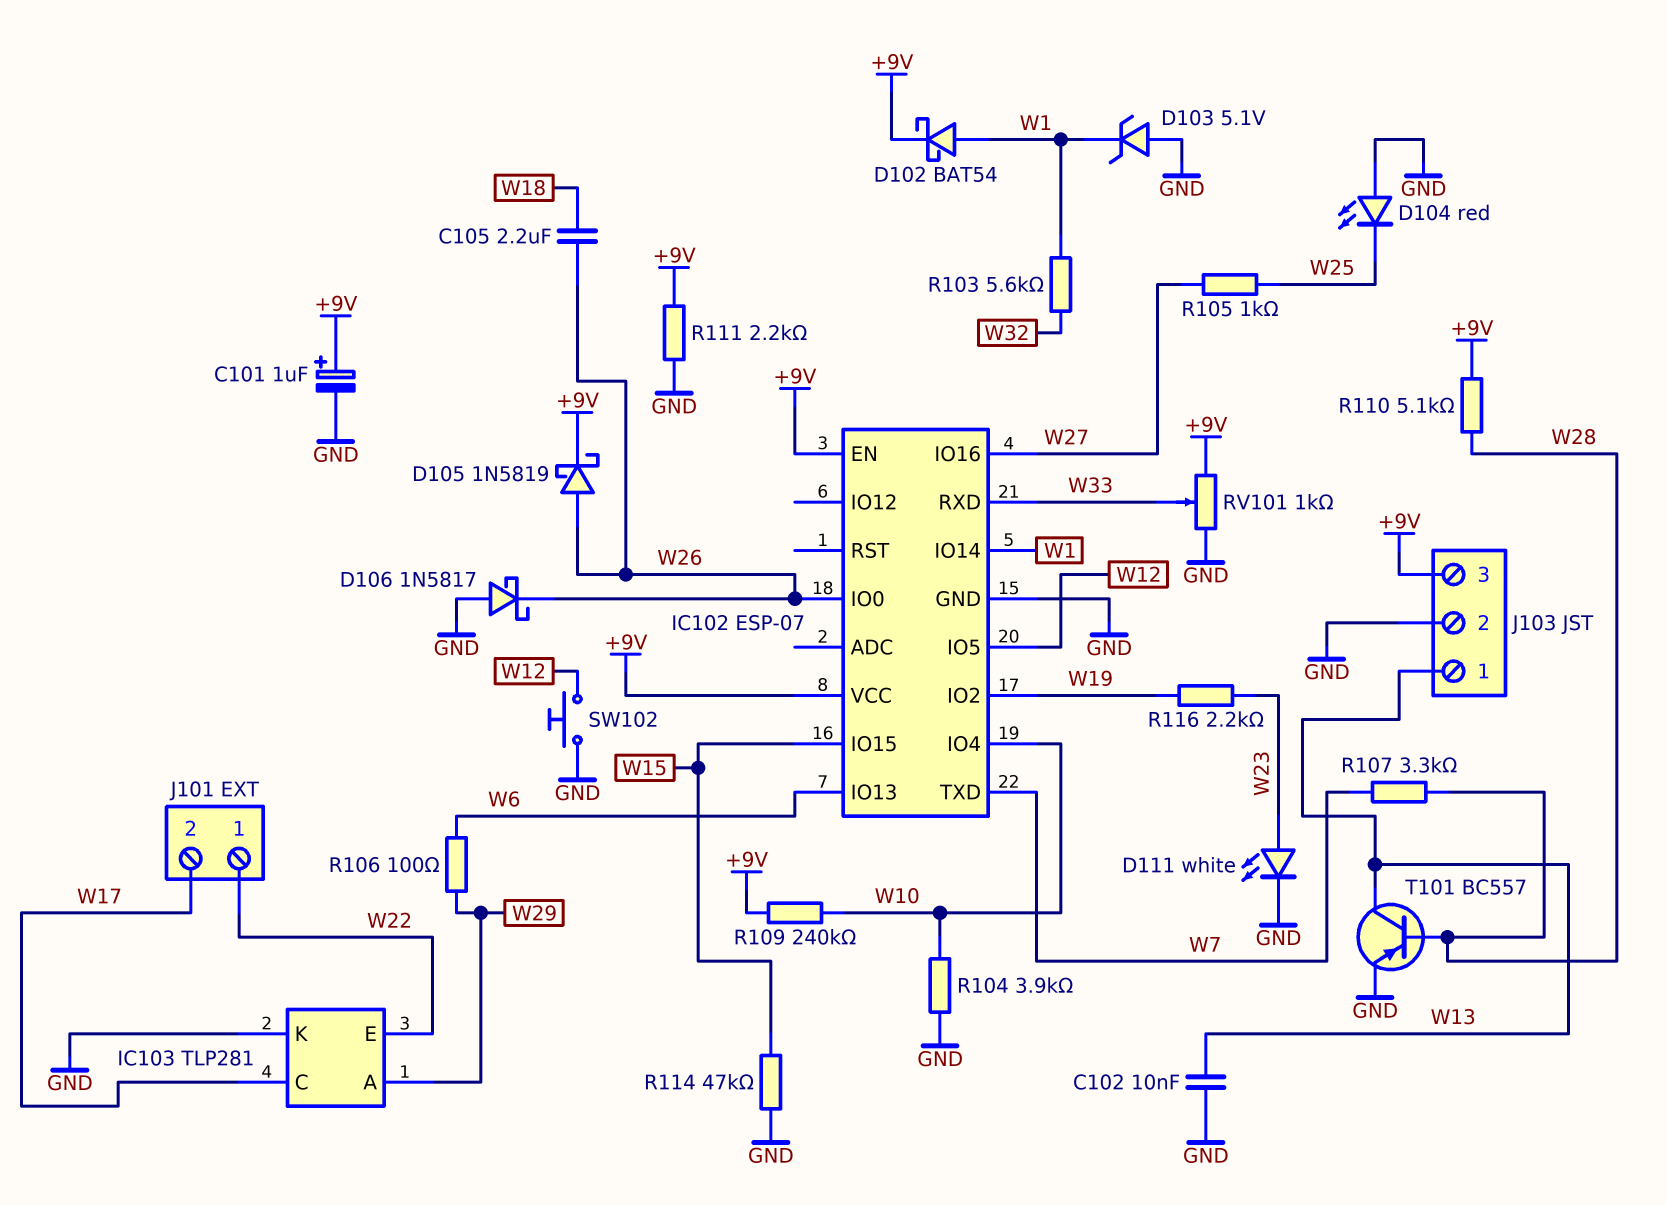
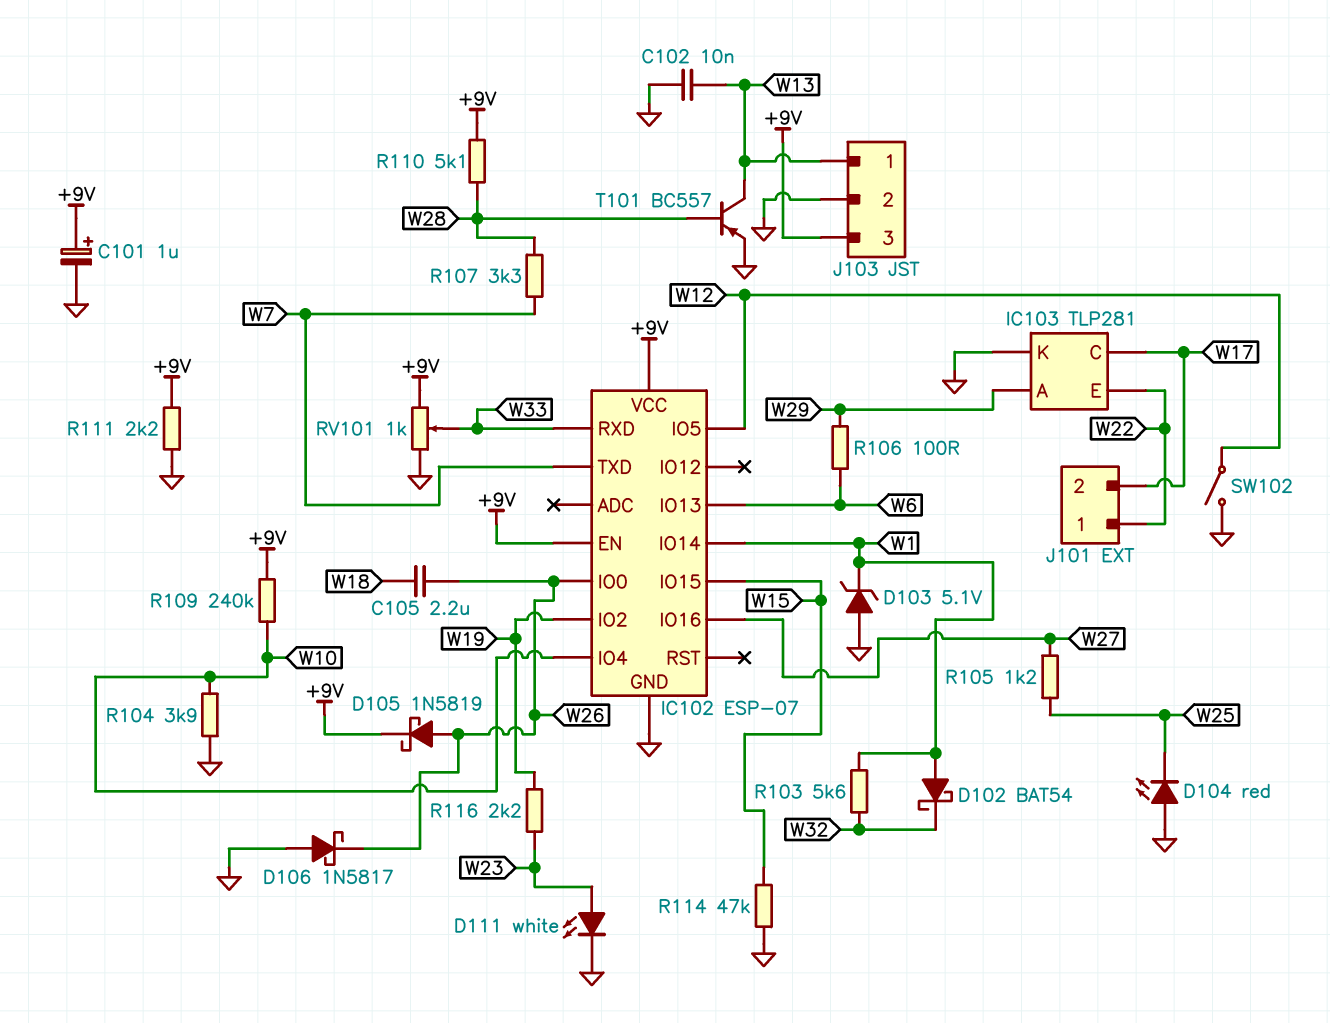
D102: schottky BAT54 (A W1, K +9V) -> schottky BAT54 (A W1, K W32)
R105: 1k (W25, W27) -> 1.2k (W25, W27)
SW102: button (GND, W12) -> switch (GND, W12)

